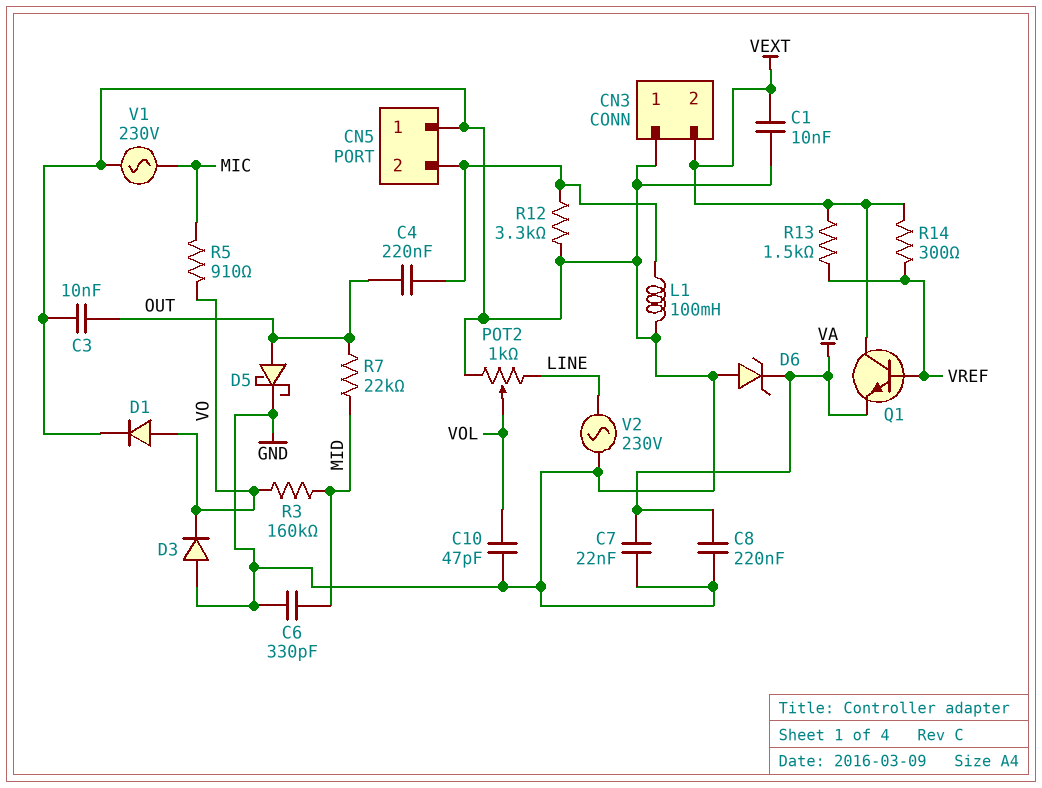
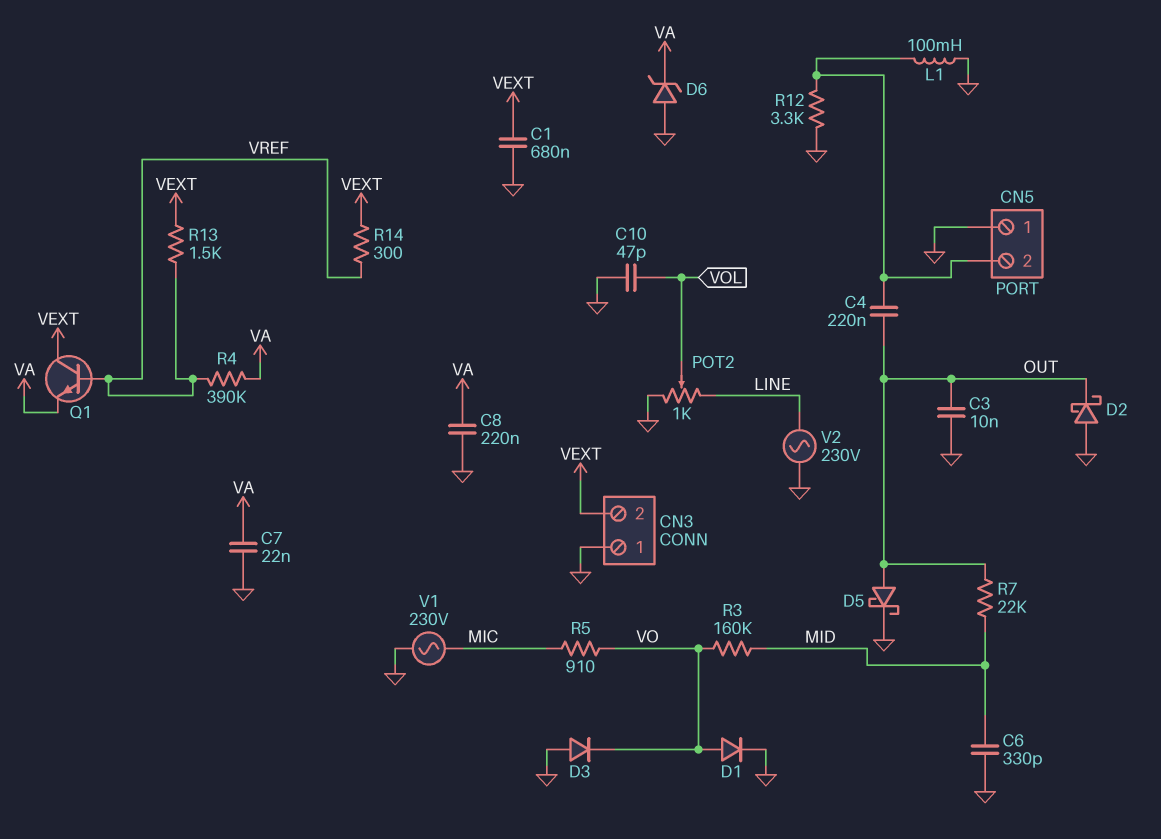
C1: 10nF (GND, VEXT) -> 680nF (GND, VEXT)
D2: none -> schottky (A GND, K OUT)
R4: none -> 390k (VA, VREF)

